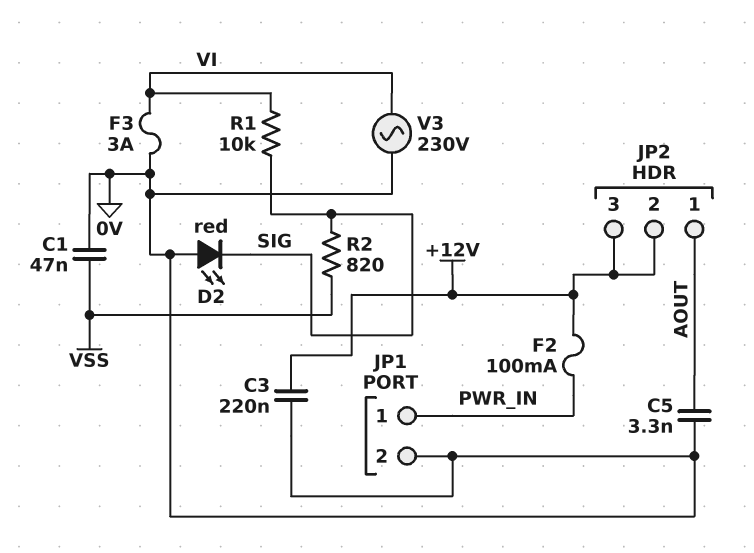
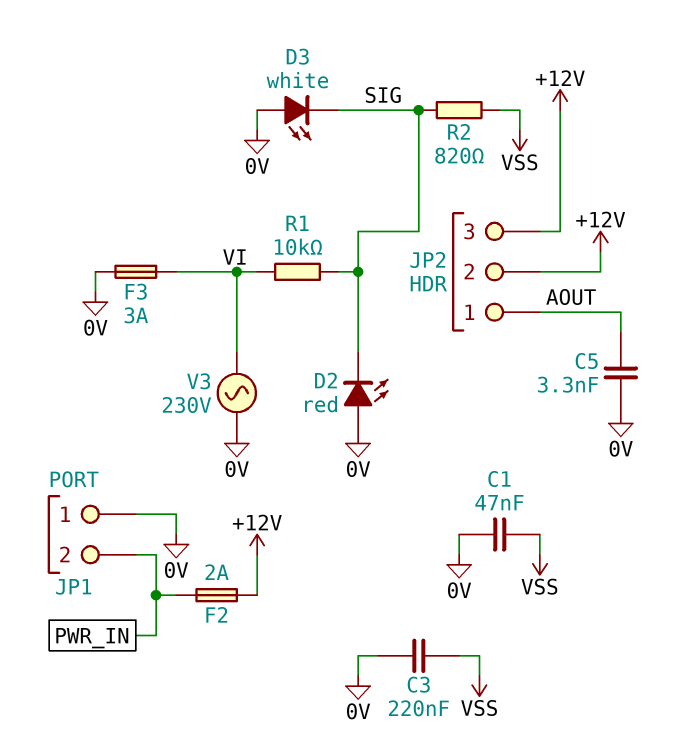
C3: 220nF (+12V, 0V) -> 220nF (0V, VSS)
D3: none -> LED white (A 0V, K SIG)
F2: 100mA (+12V, PWR_IN) -> 2A (+12V, PWR_IN)
JP1 pin 1: PWR_IN -> 0V
JP1 pin 2: 0V -> PWR_IN

